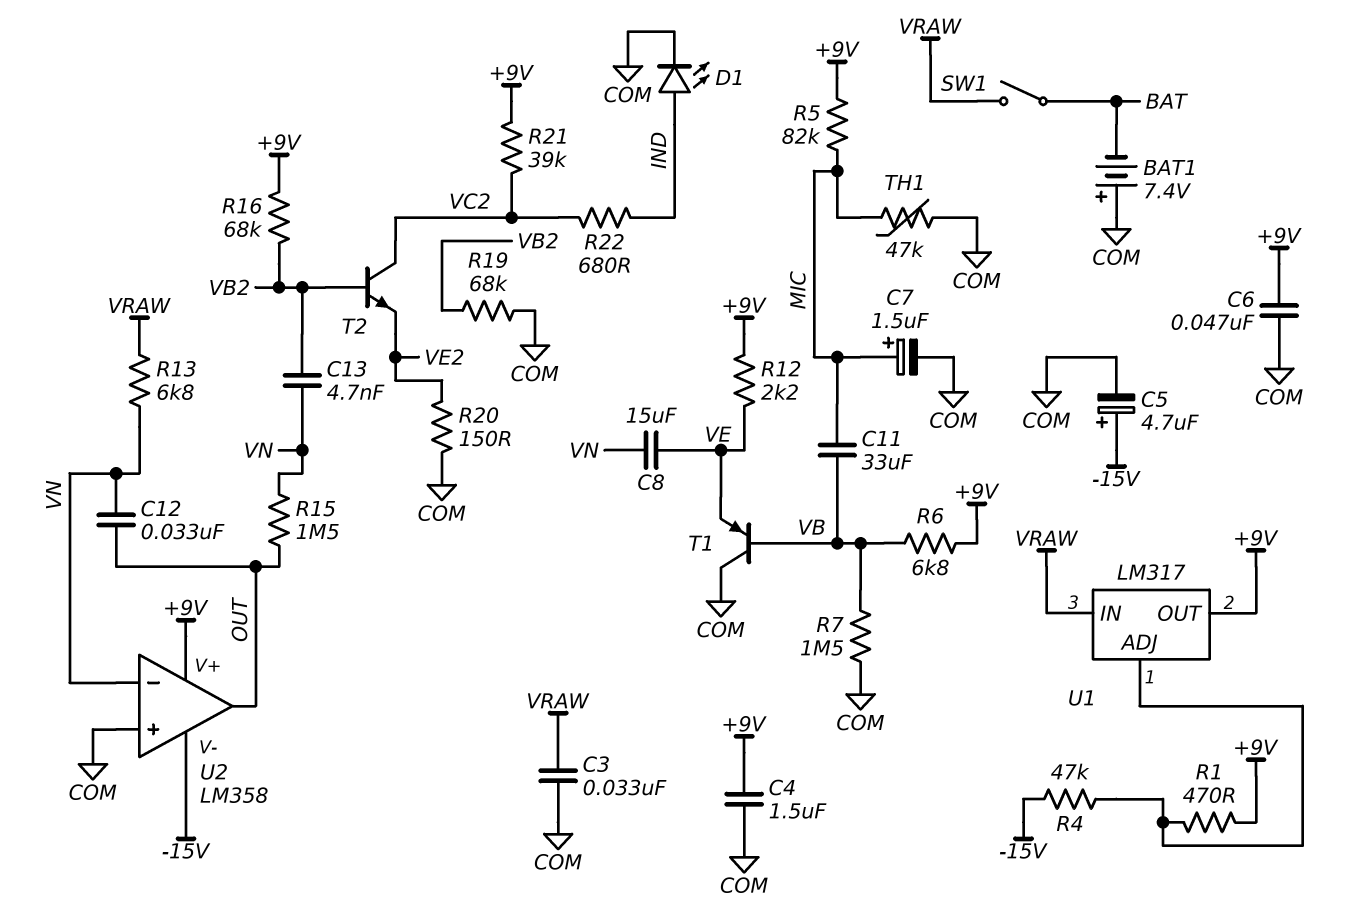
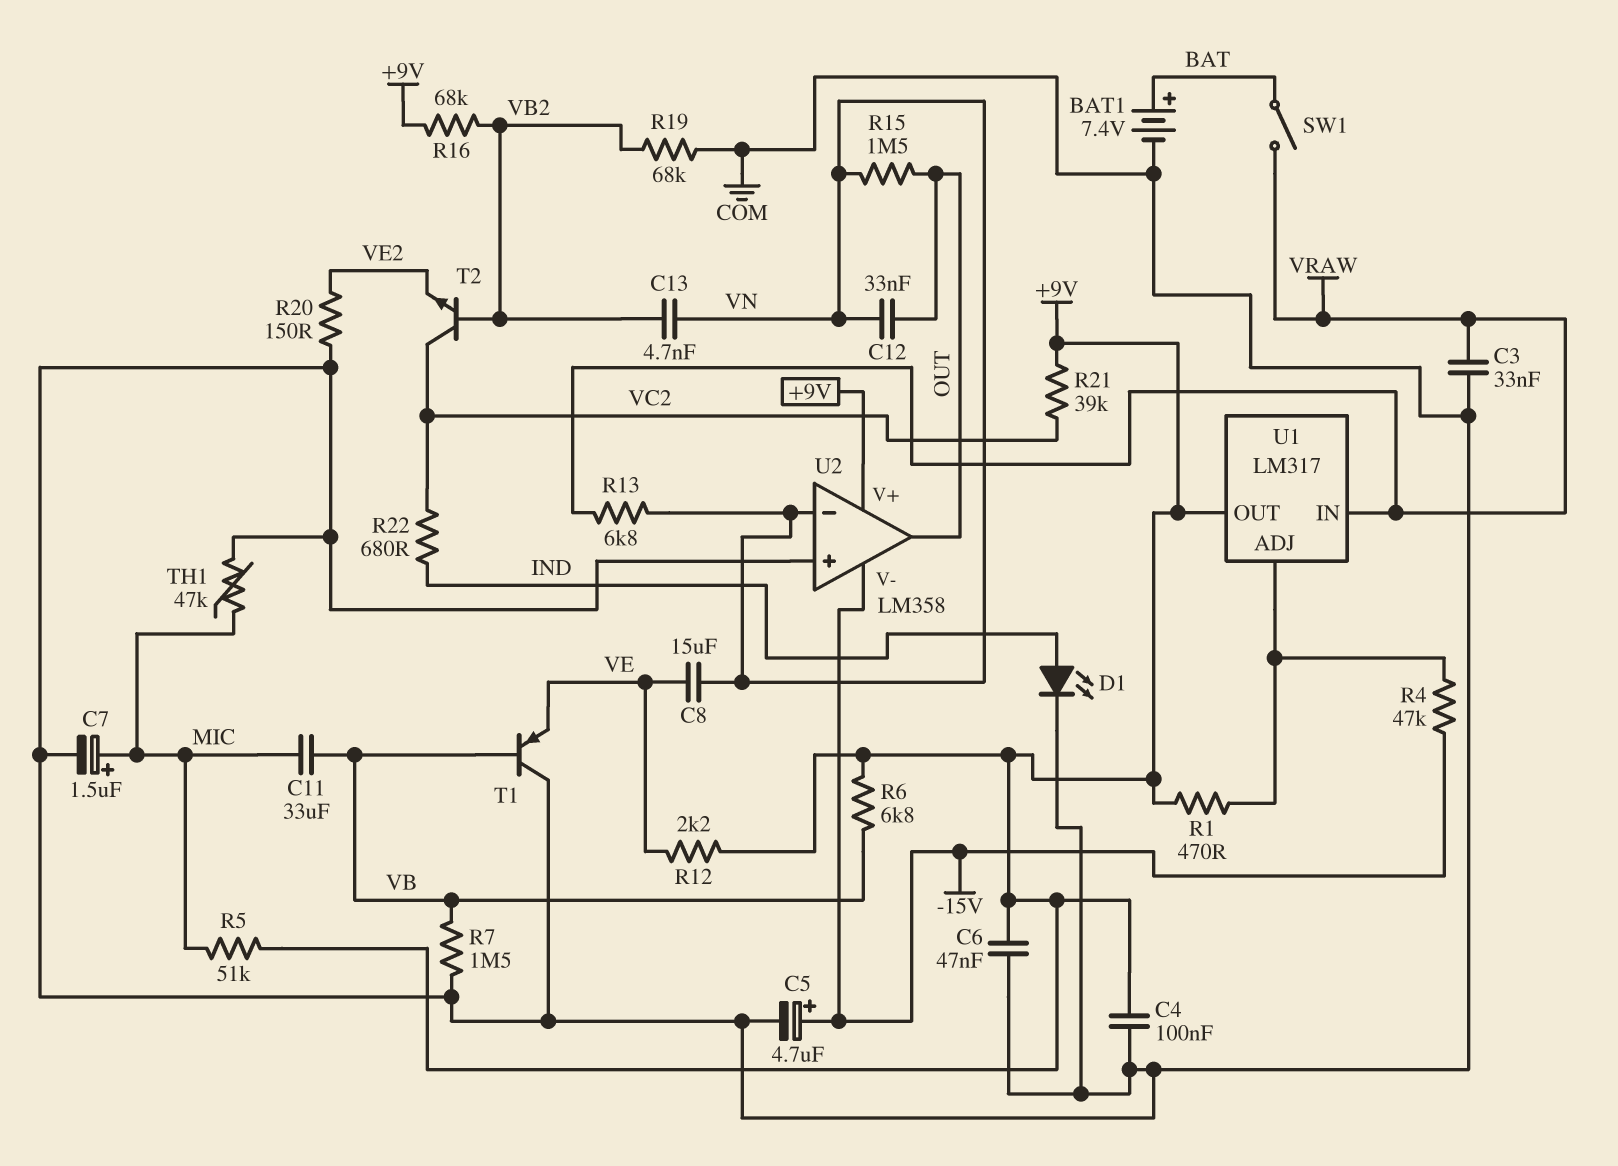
BAT1: 7.4V (plus COM, minus BAT) -> 7.4V (plus BAT, minus COM)
C4: 1.5uF (+9V, COM) -> 100nF (+9V, COM)
R5: 82k (+9V, MIC) -> 51k (+9V, MIC)

